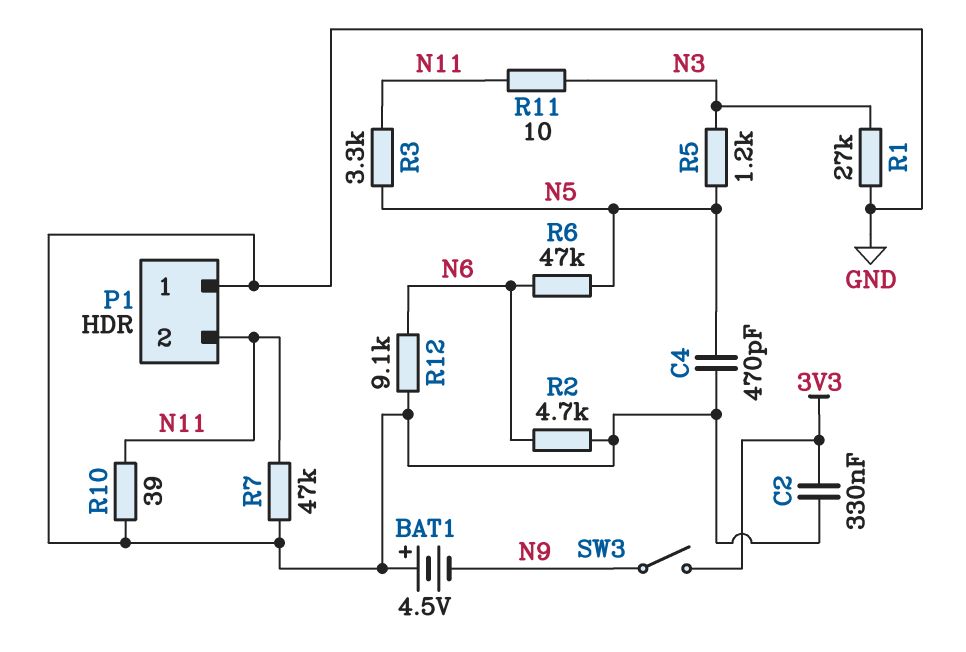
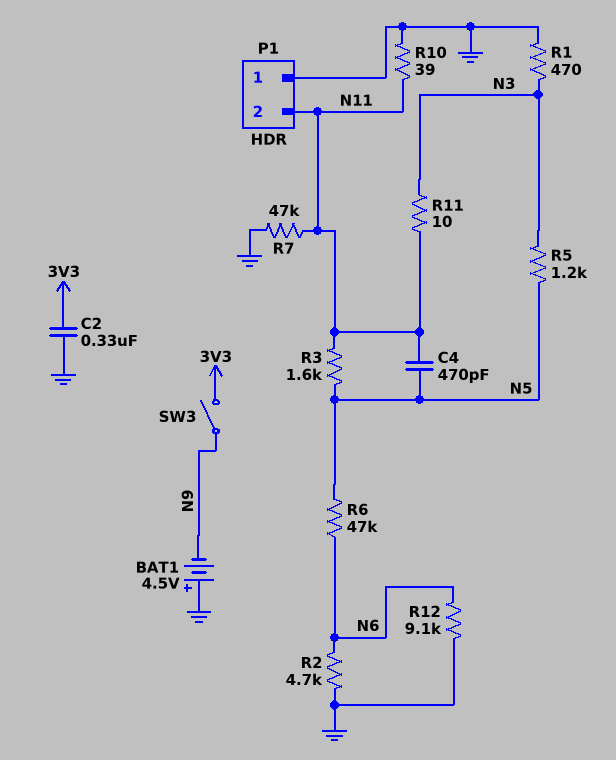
C4: 470pF (GND, N5) -> 470pF (N5, N11)
R1: 27k (GND, N3) -> 470 (GND, N3)
R3: 3.3k (N5, N11) -> 1.6k (N5, N11)

